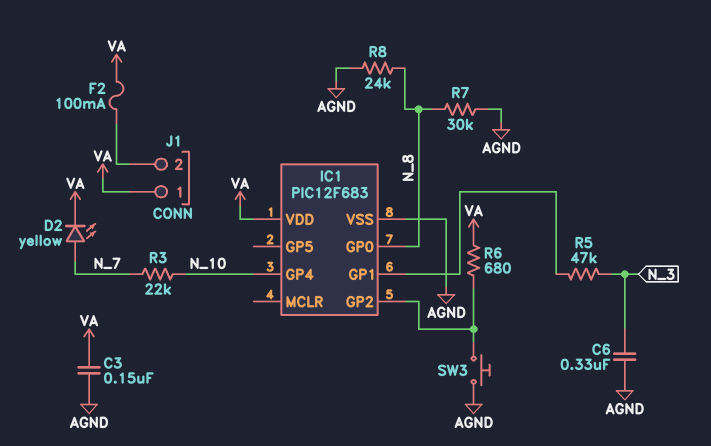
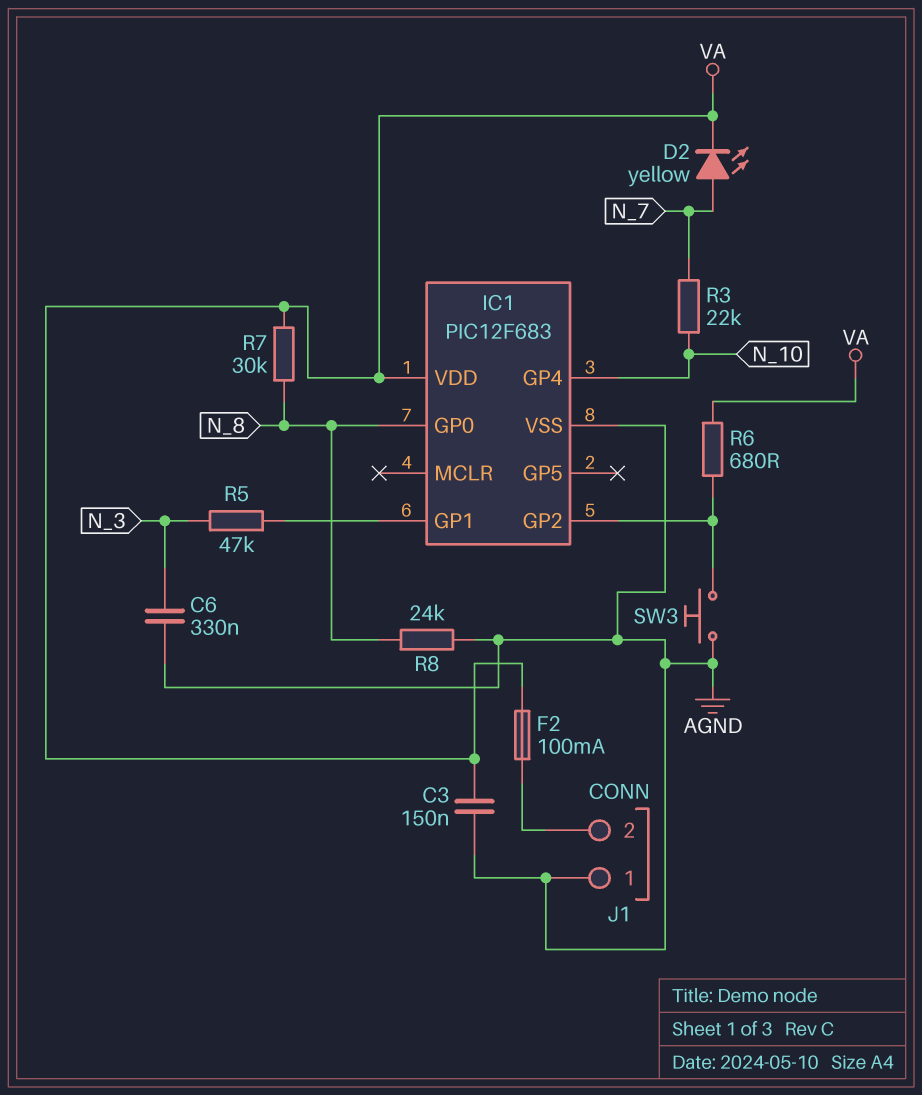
J1 pin 1: VA -> AGND
R7: 30k (AGND, N_8) -> 30k (N_8, VA)

